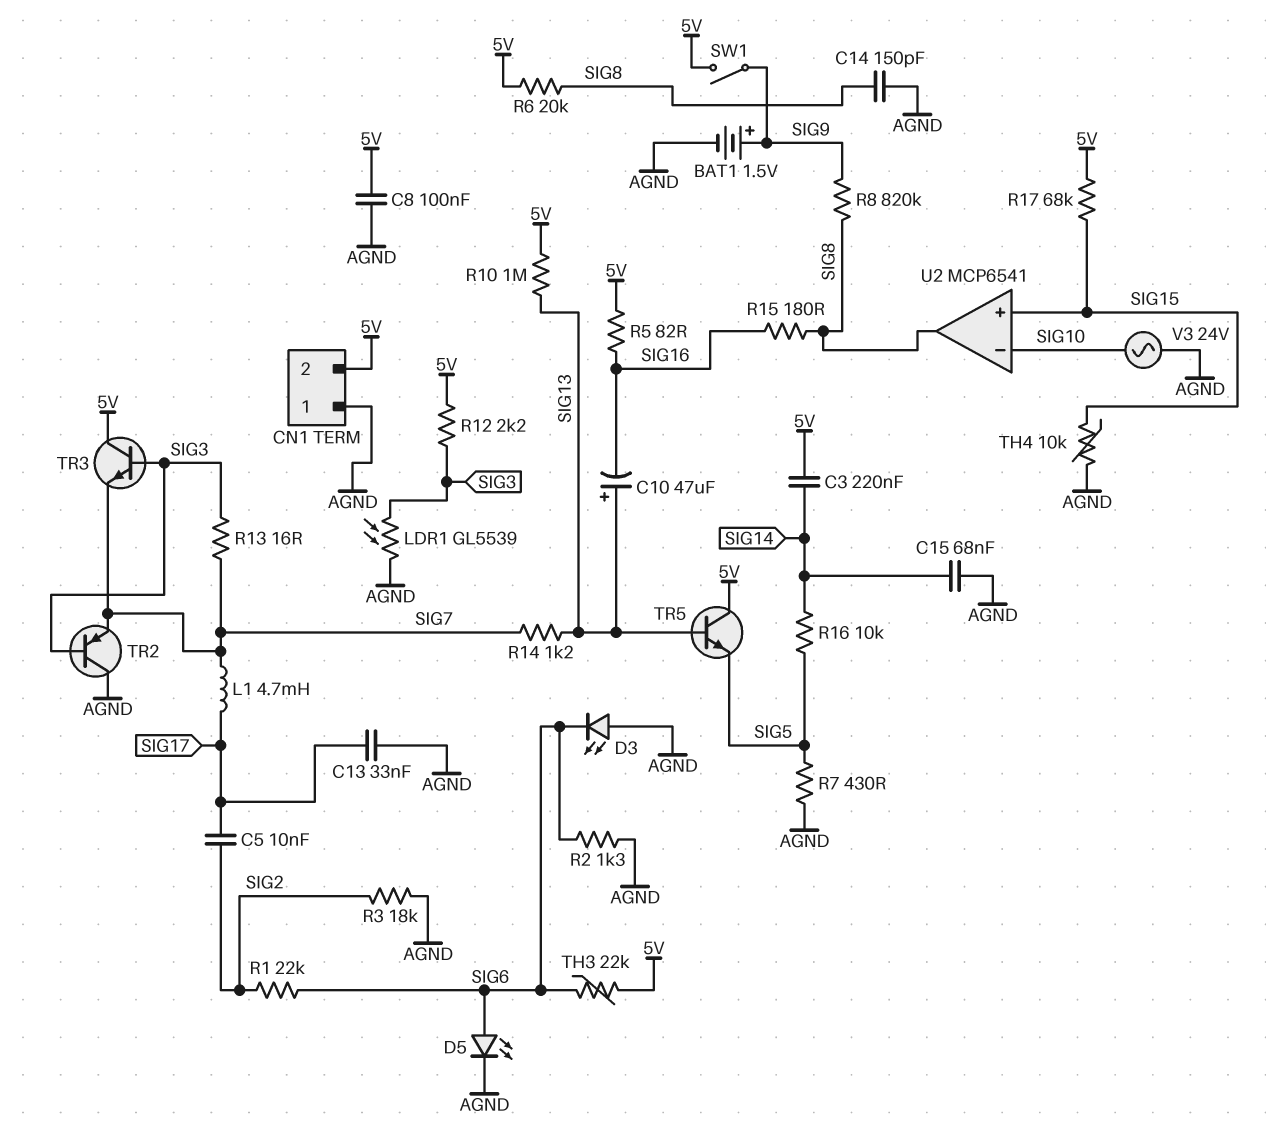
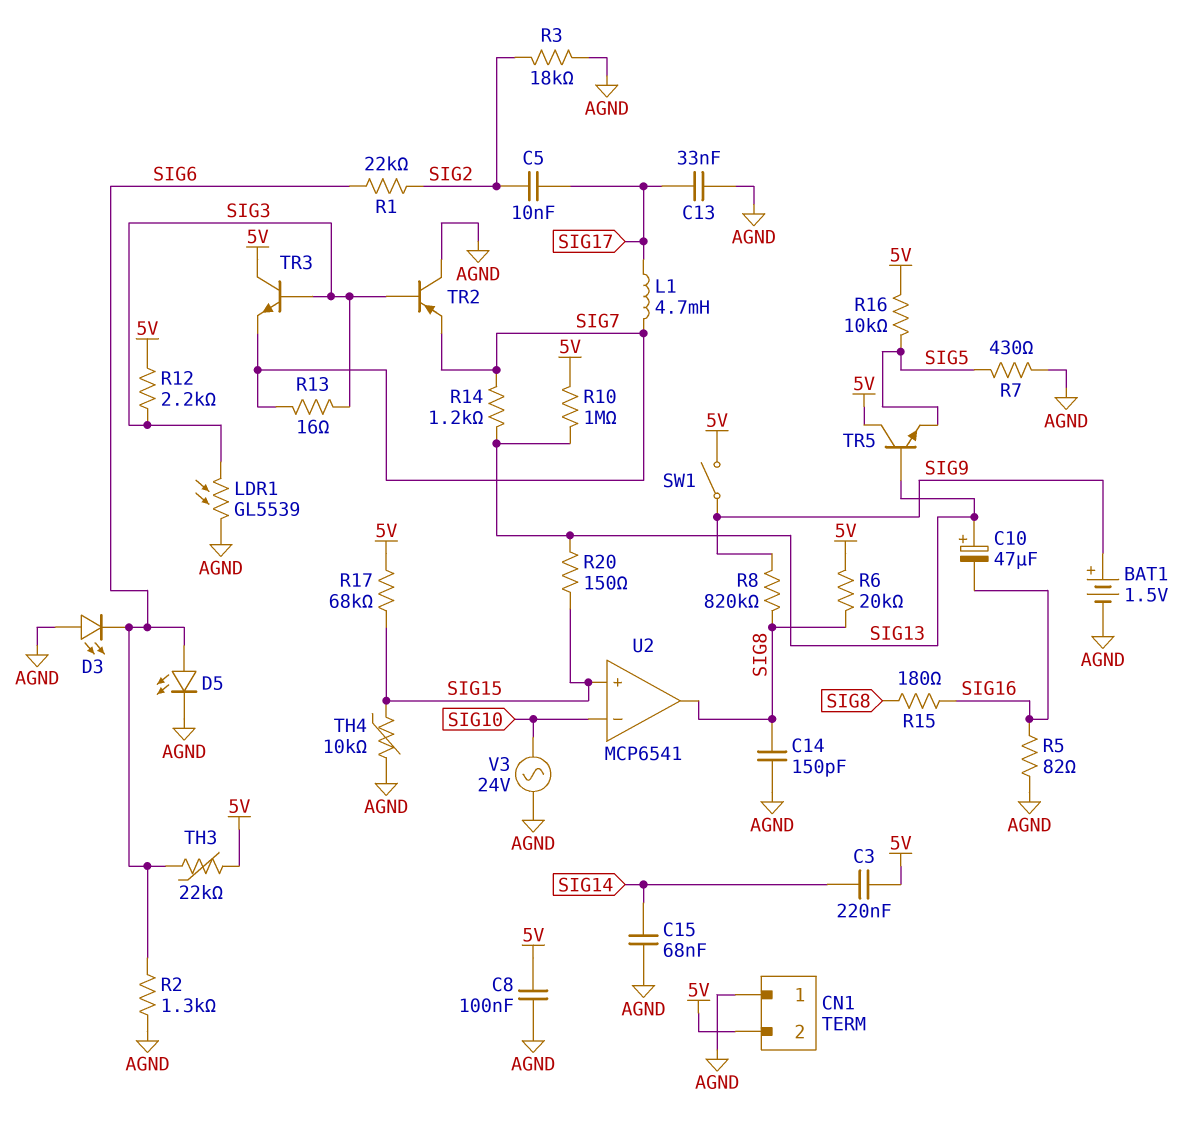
R5: 82 (5V, SIG16) -> 82 (AGND, SIG16)
R16: 10k (SIG5, SIG14) -> 10k (5V, SIG5)
R20: none -> 150 (SIG13, SIG15)

